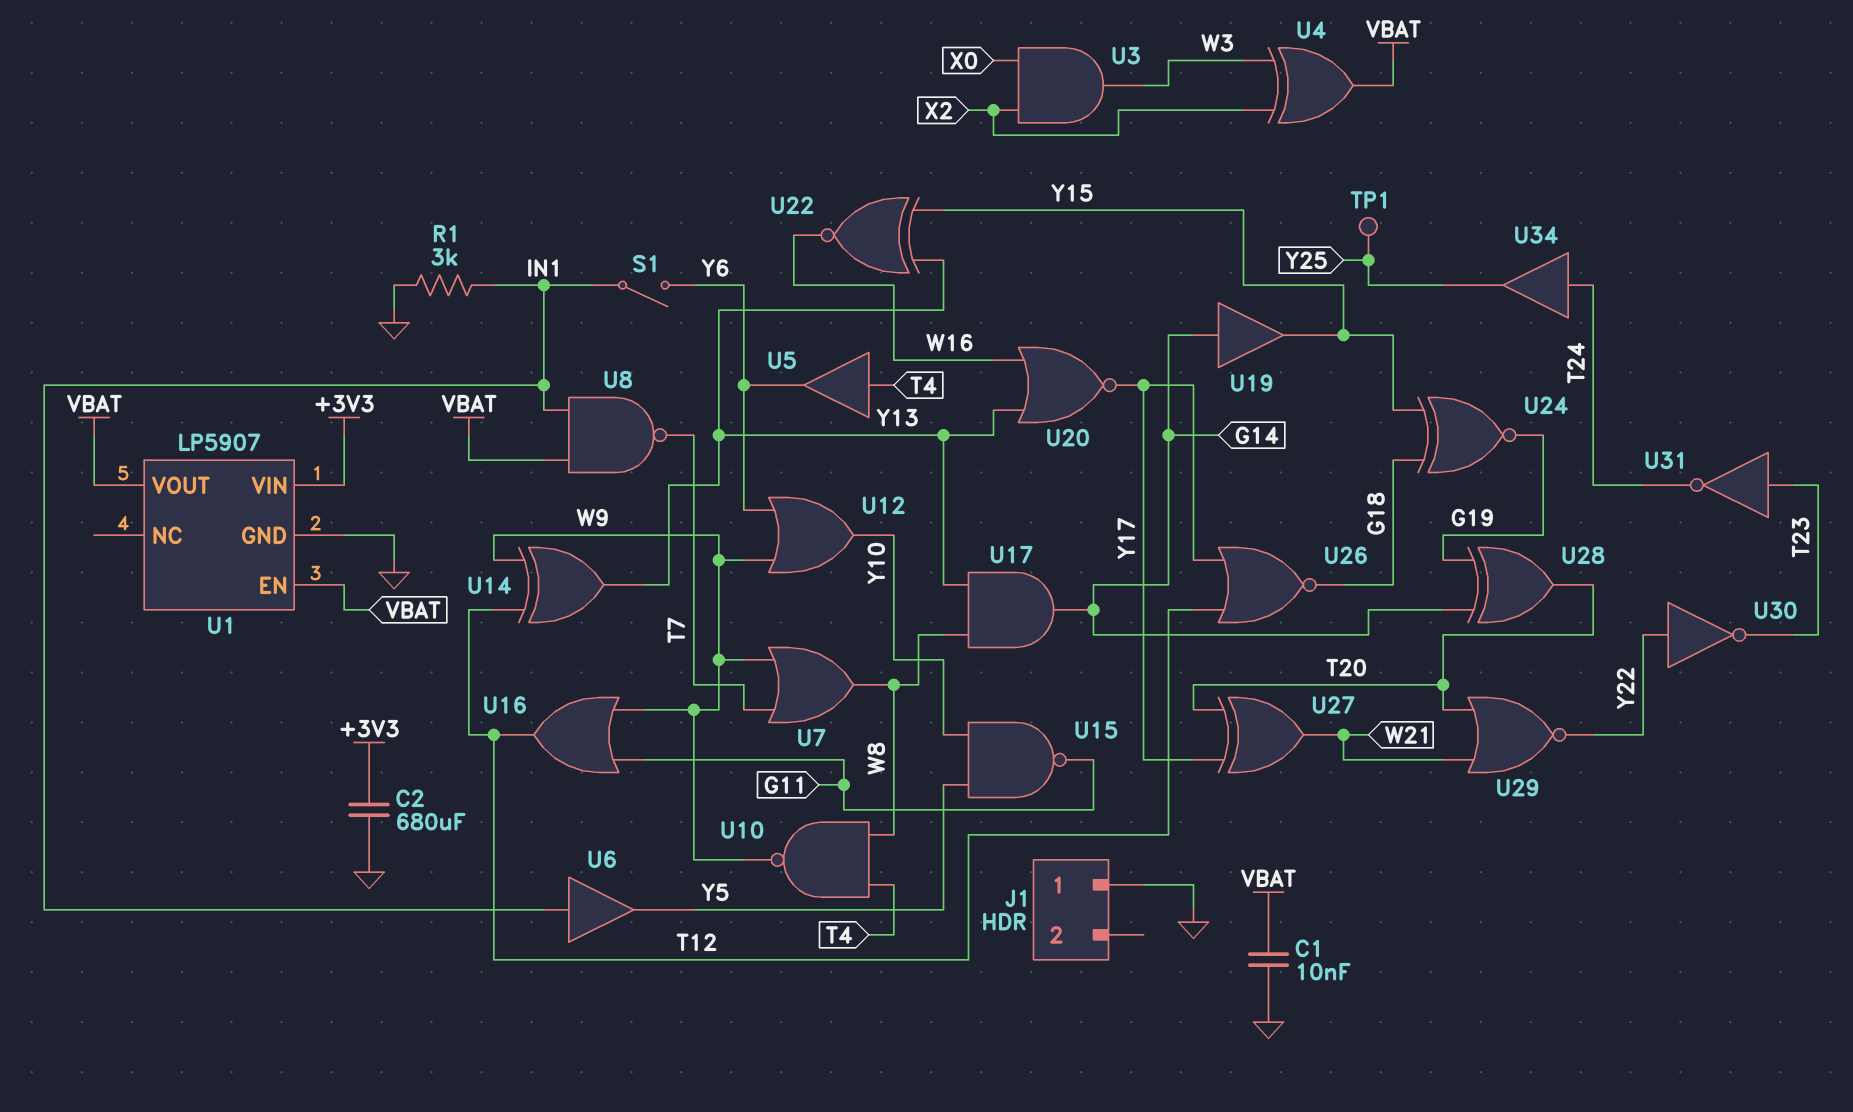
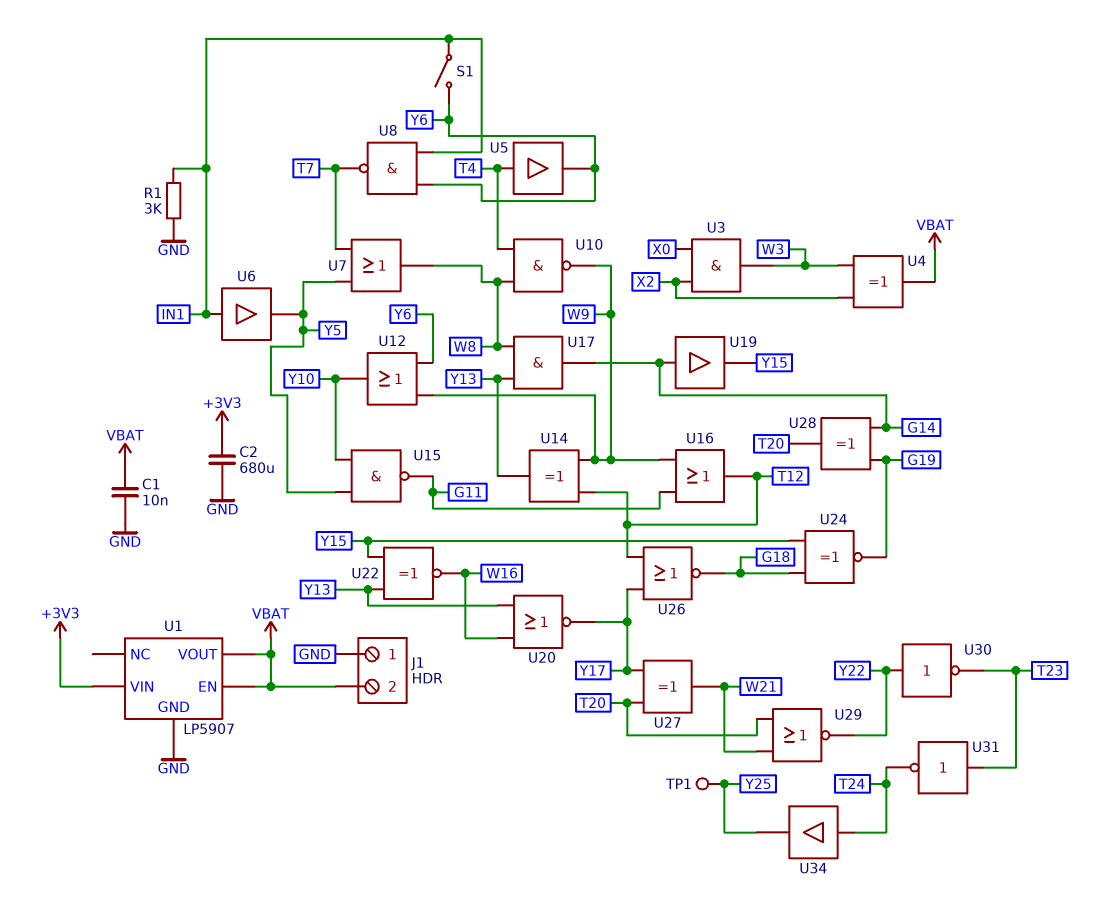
J1 pin 2: none -> VBAT
U7: OR (in T7, in W9, out W8) -> OR (in T7, in Y5, out W8)
U8: NAND (in IN1, in VBAT, out T7) -> NAND (in IN1, in Y6, out T7)

